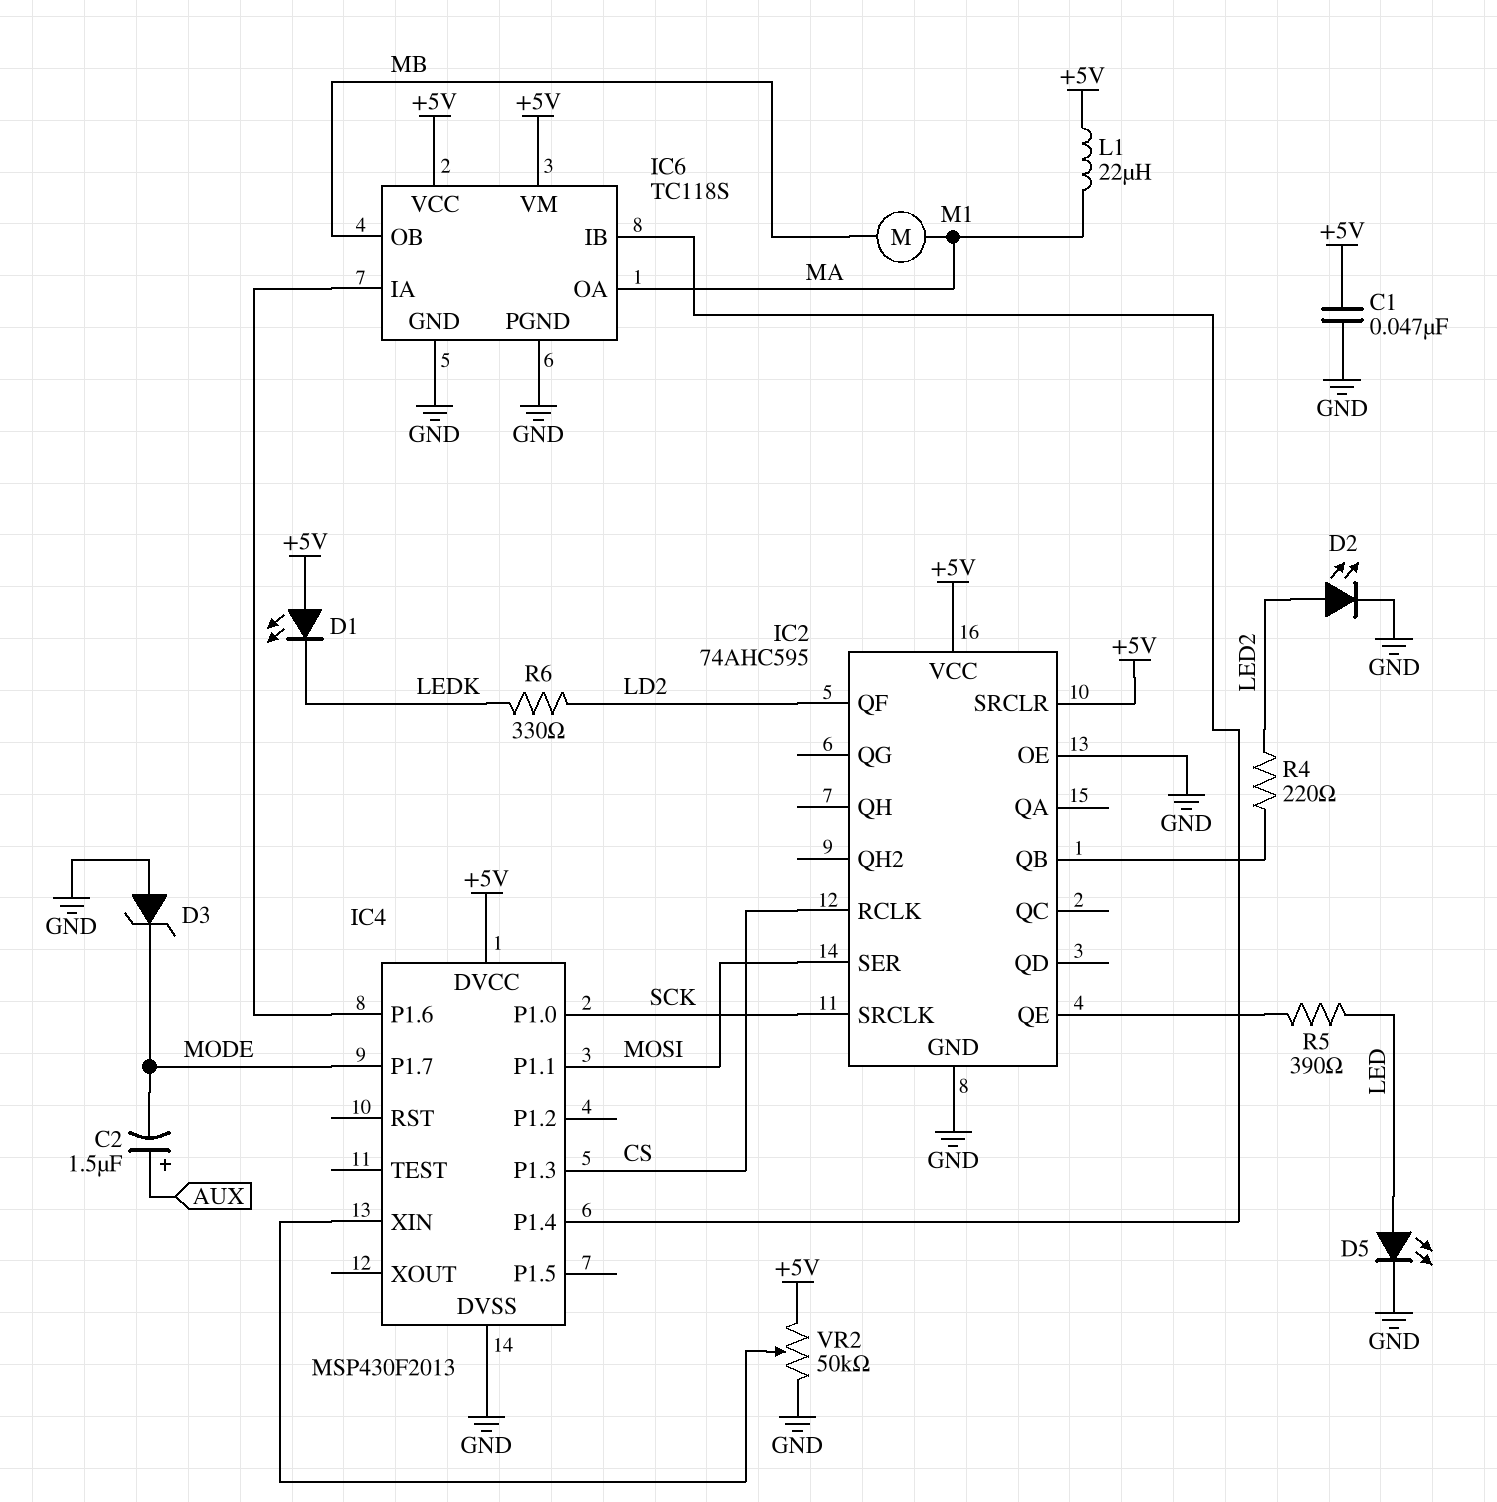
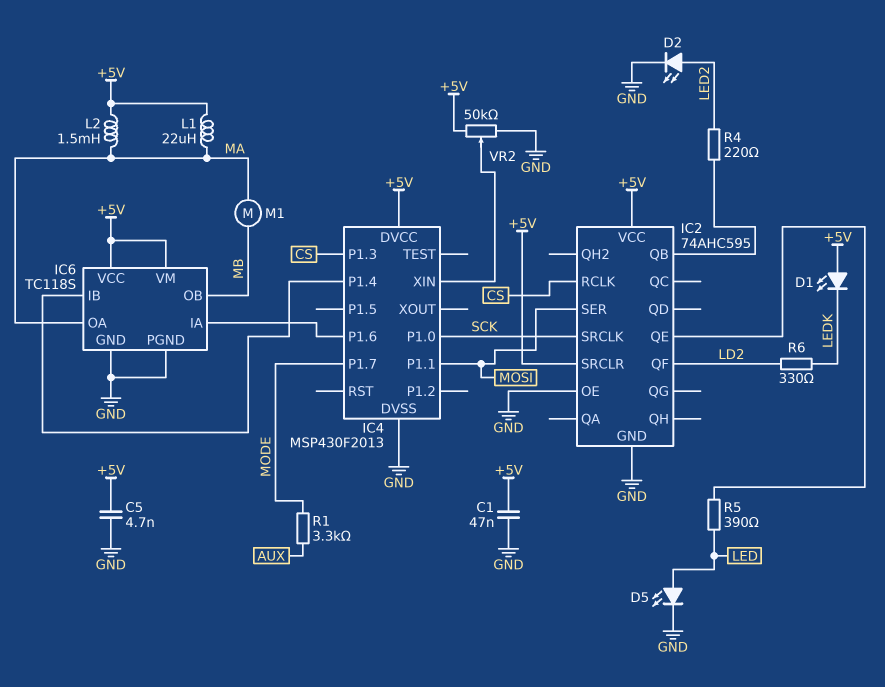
C2: 1.5uF (plus AUX, minus MODE) -> none
C5: none -> 4.7nF (+5V, GND)
D3: zener (A GND, K MODE) -> none
L2: none -> 1.5mH (+5V, MA)
R1: none -> 3.3k (AUX, MODE)

